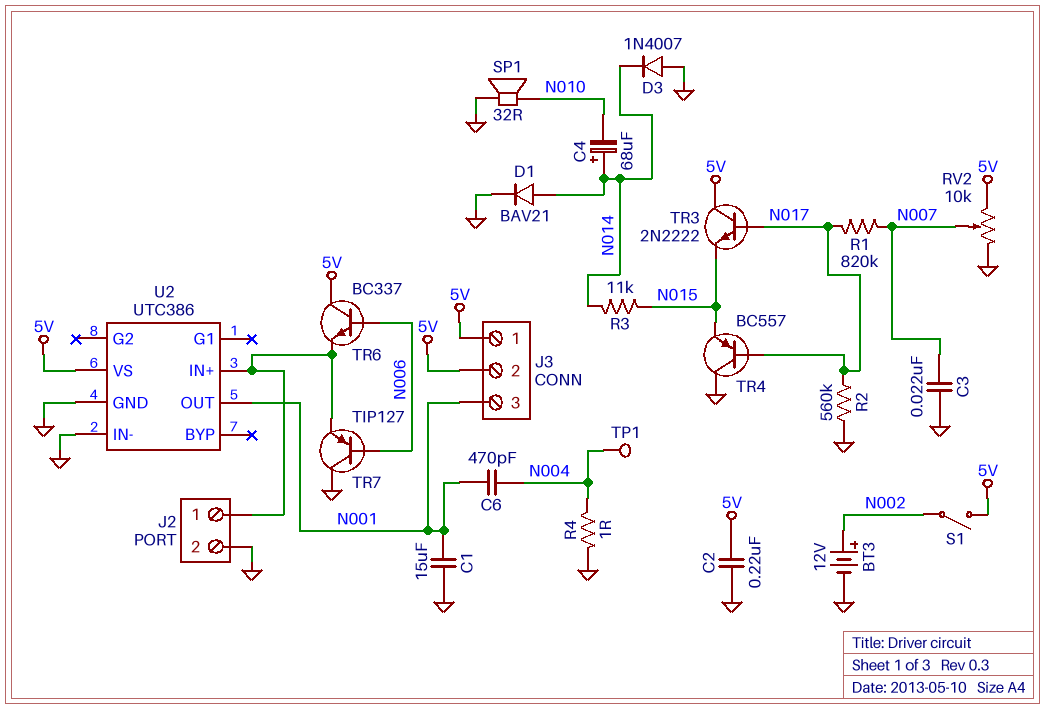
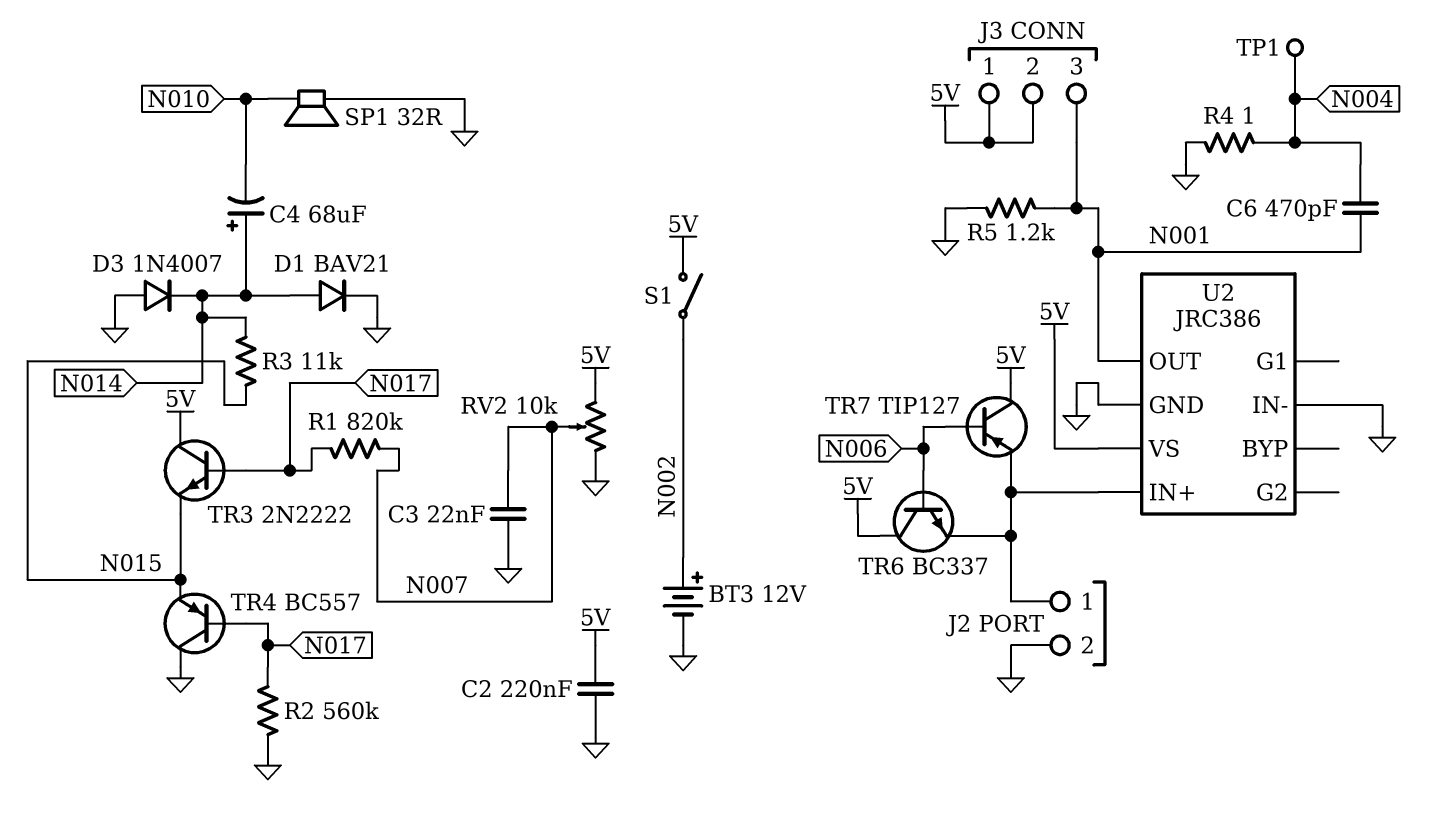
C1: 15uF (GND, N001) -> none
R5: none -> 1.2k (GND, N001)
TR7: PNP TIP127 (B N006, C GND, E J2/1) -> PNP TIP127 (B N006, C 5V, E J2/1)
U2: UTC386 -> JRC386

